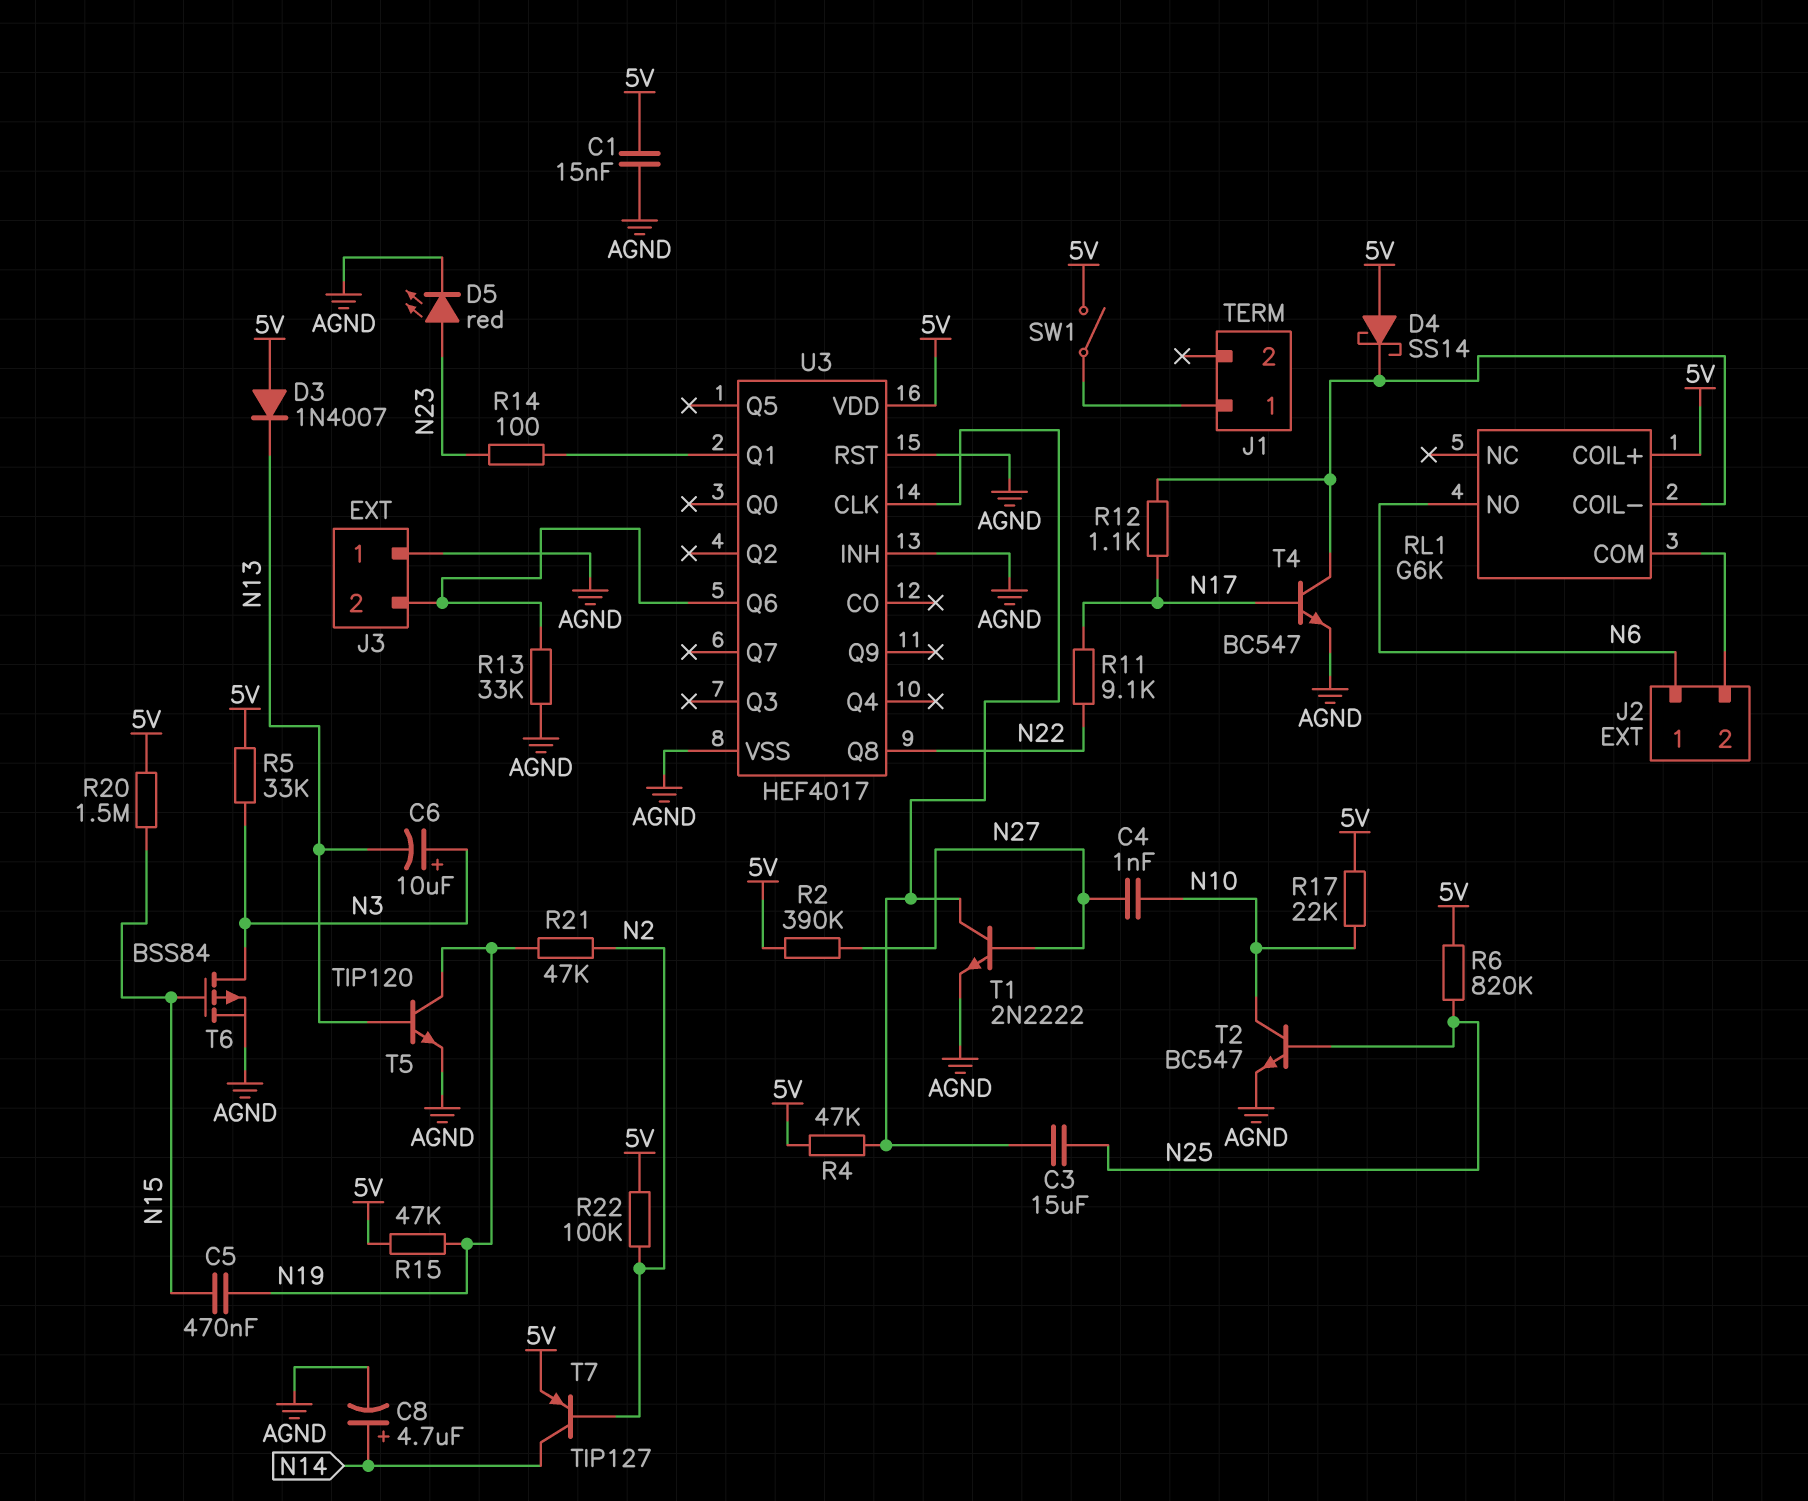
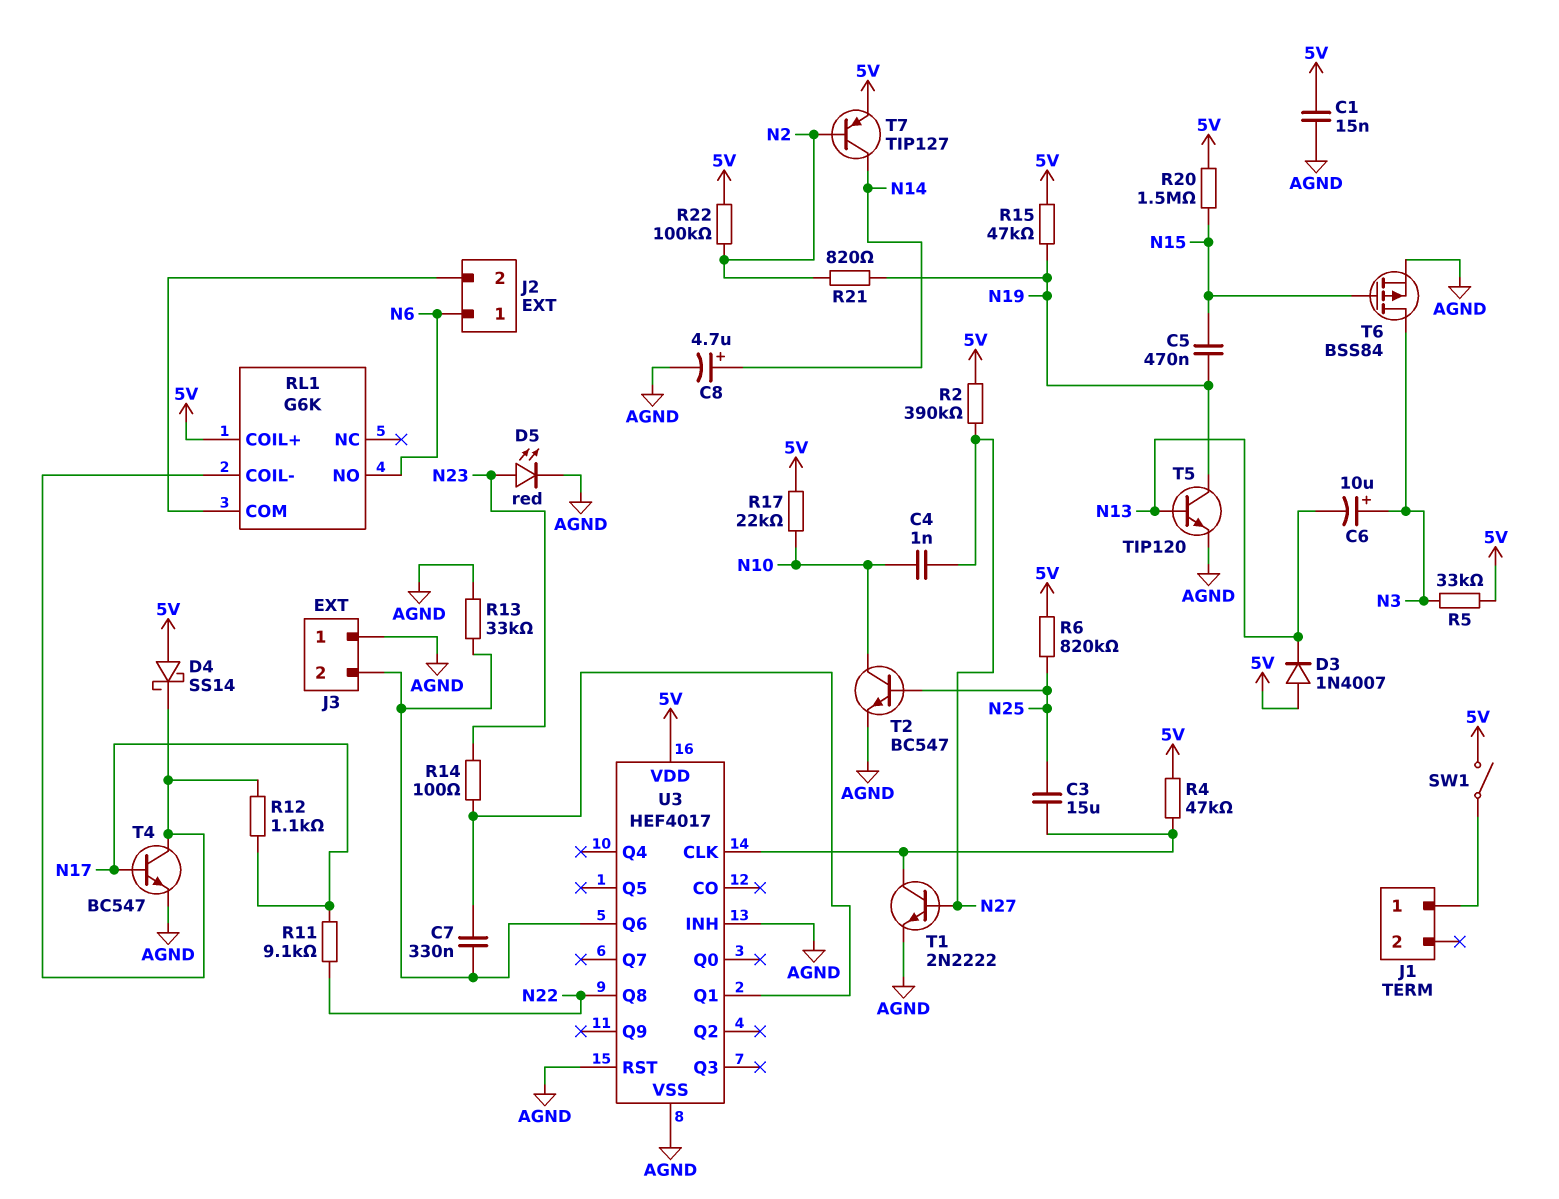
C7: none -> 330nF (J3/2, U3/Q1)
R21: 47k (N2, N19) -> 820 (N2, N19)

